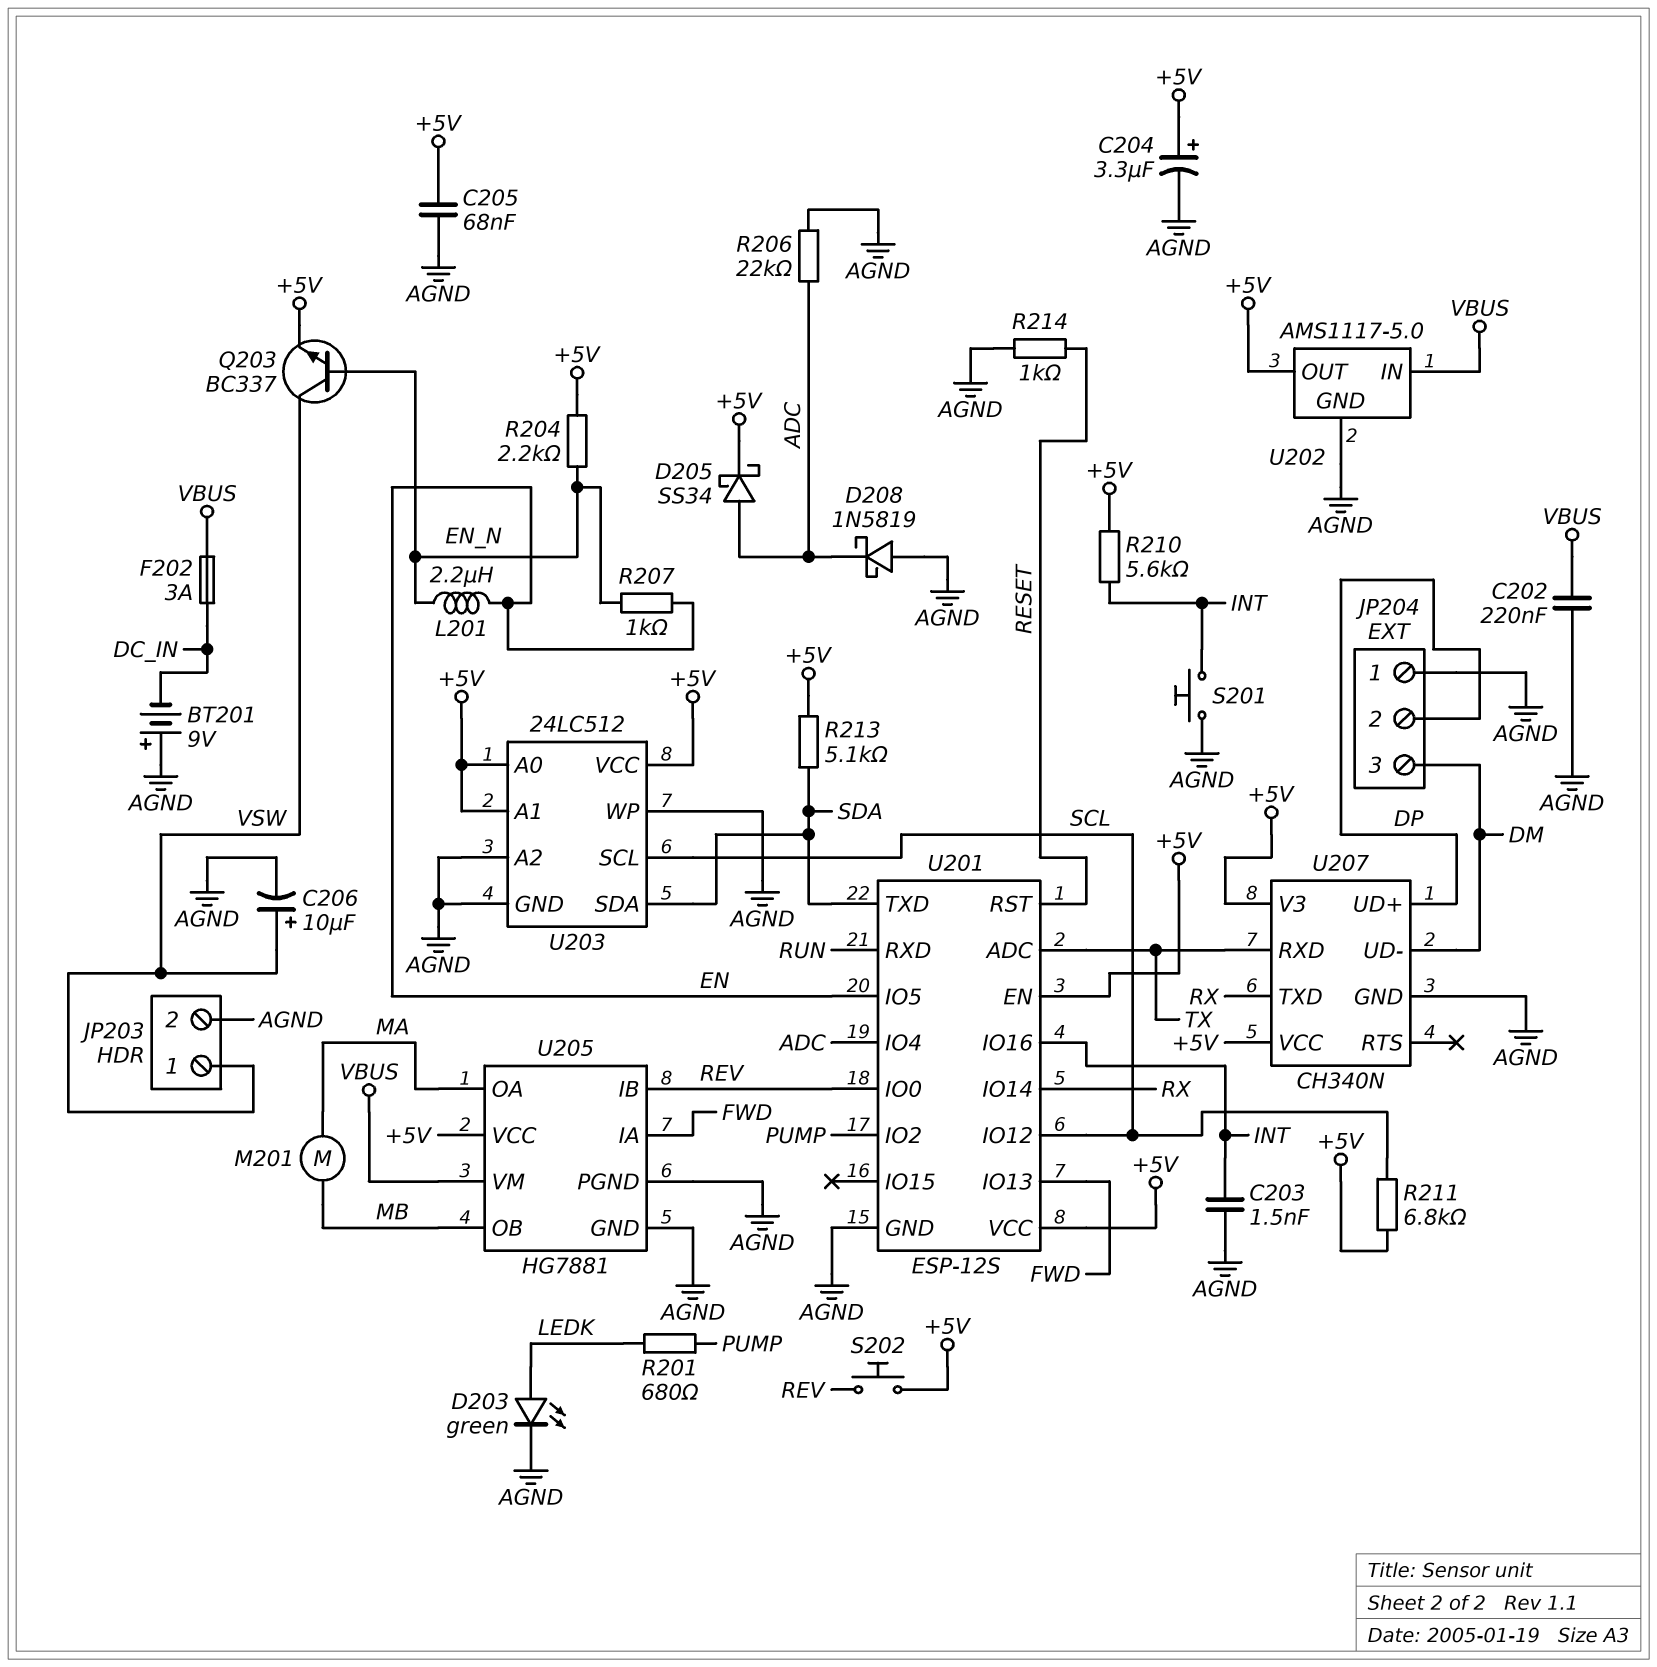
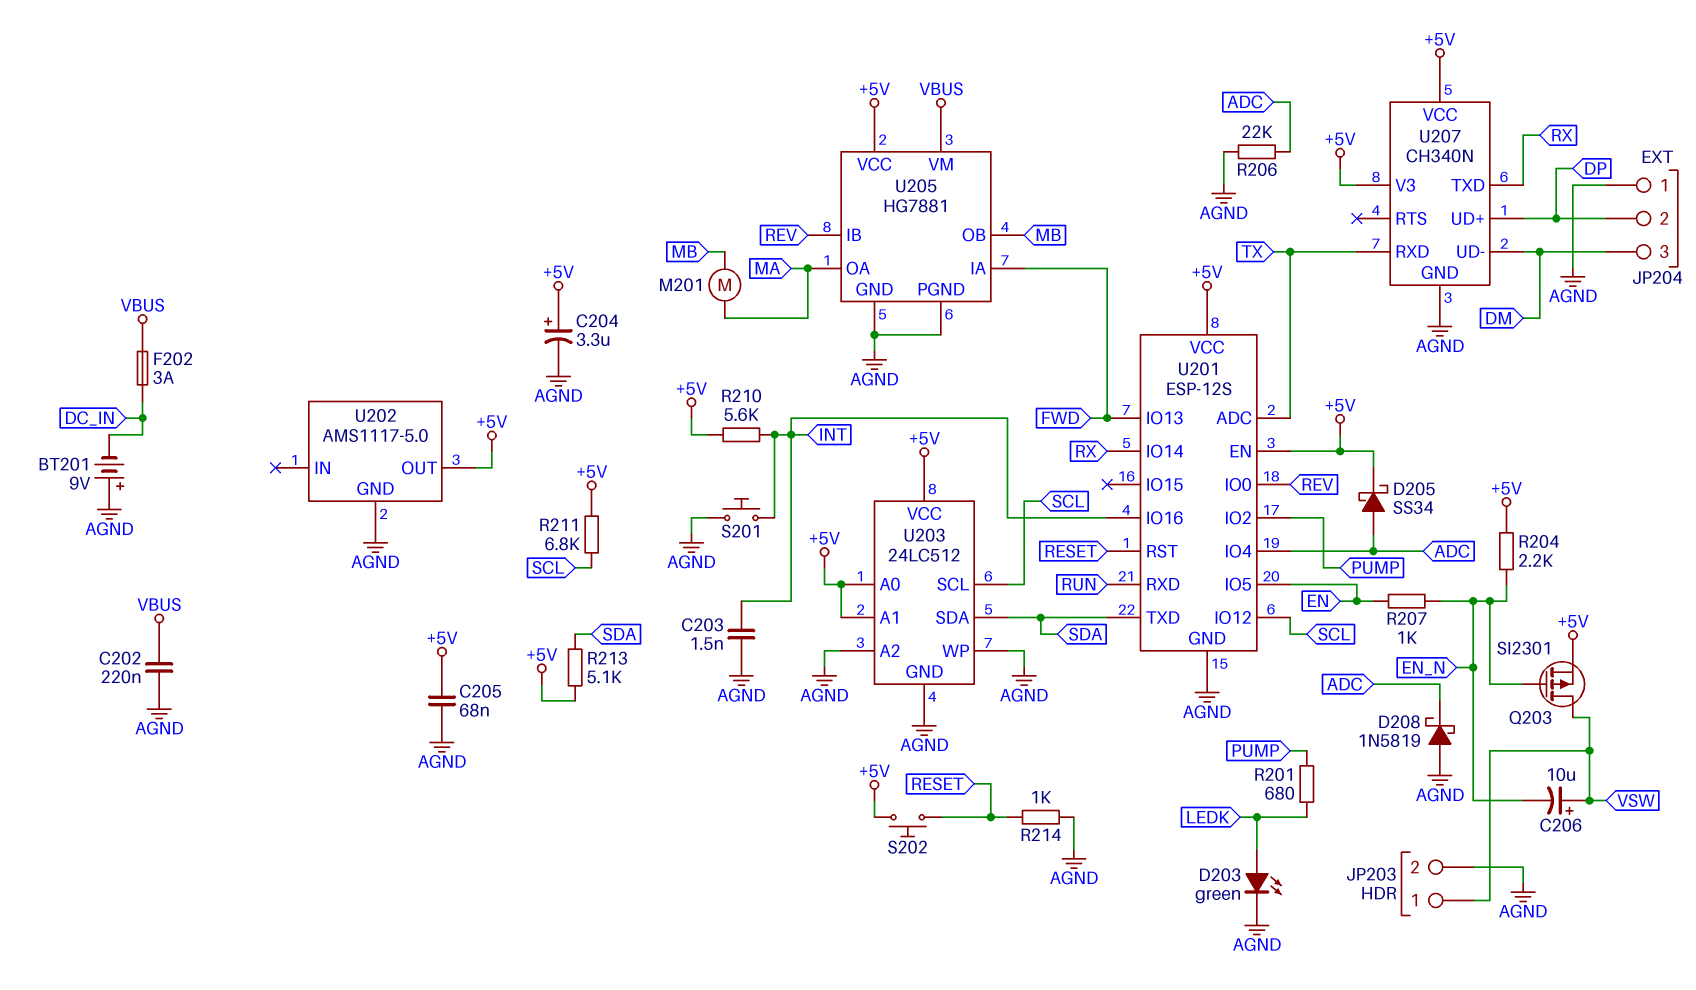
C206: 10uF (plus VSW, minus AGND) -> 10uF (plus VSW, minus EN_N)
L201: 2.2uH (EN, EN_N) -> none
Q203: NPN BC337 (B EN_N, C VSW, E +5V) -> PMOS SI2301 (G EN_N, D VSW, S +5V)
S202: button (+5V, REV) -> button (+5V, RESET)
U202 pin IN: VBUS -> none

